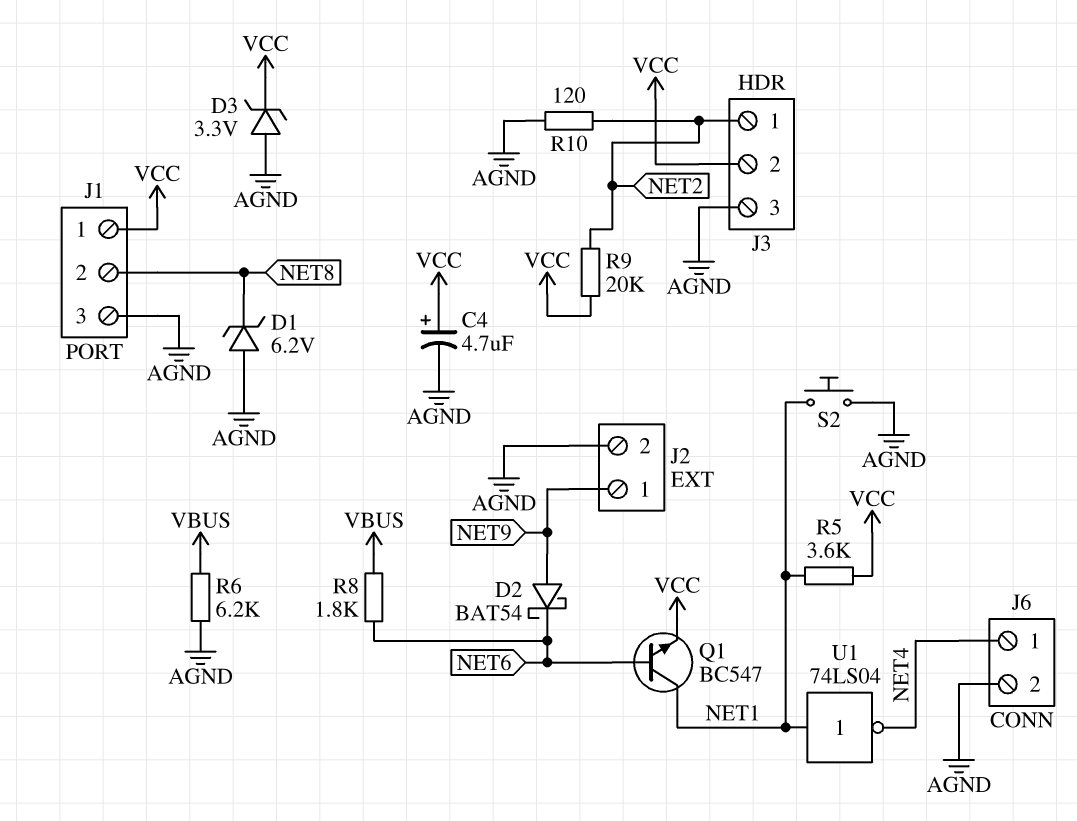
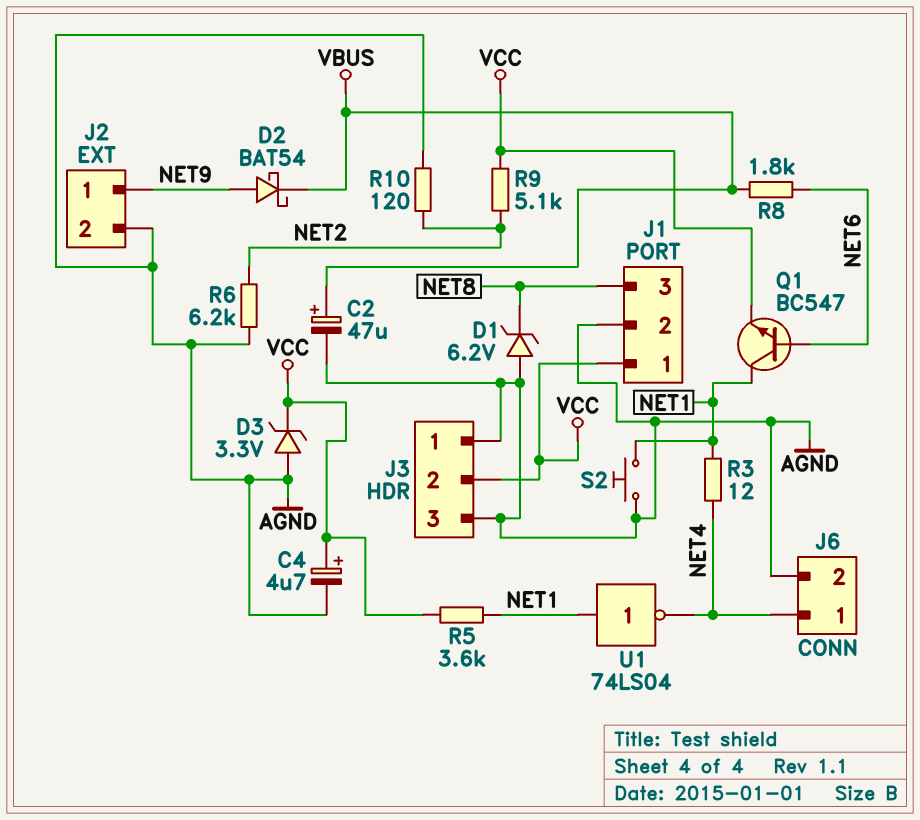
C2: none -> 47uF (plus VBUS, minus AGND)
D2: schottky BAT54 (A NET9, K NET6) -> schottky BAT54 (A NET9, K VBUS)
J1 pin 2: NET8 -> AGND
J1 pin 3: AGND -> NET8
J3 pin 1: NET2 -> AGND
R3: none -> 12 (NET1, NET4)
R6: 6.2k (AGND, VBUS) -> 6.2k (AGND, NET2)
R9: 20k (NET2, VCC) -> 5.1k (NET2, VCC)

